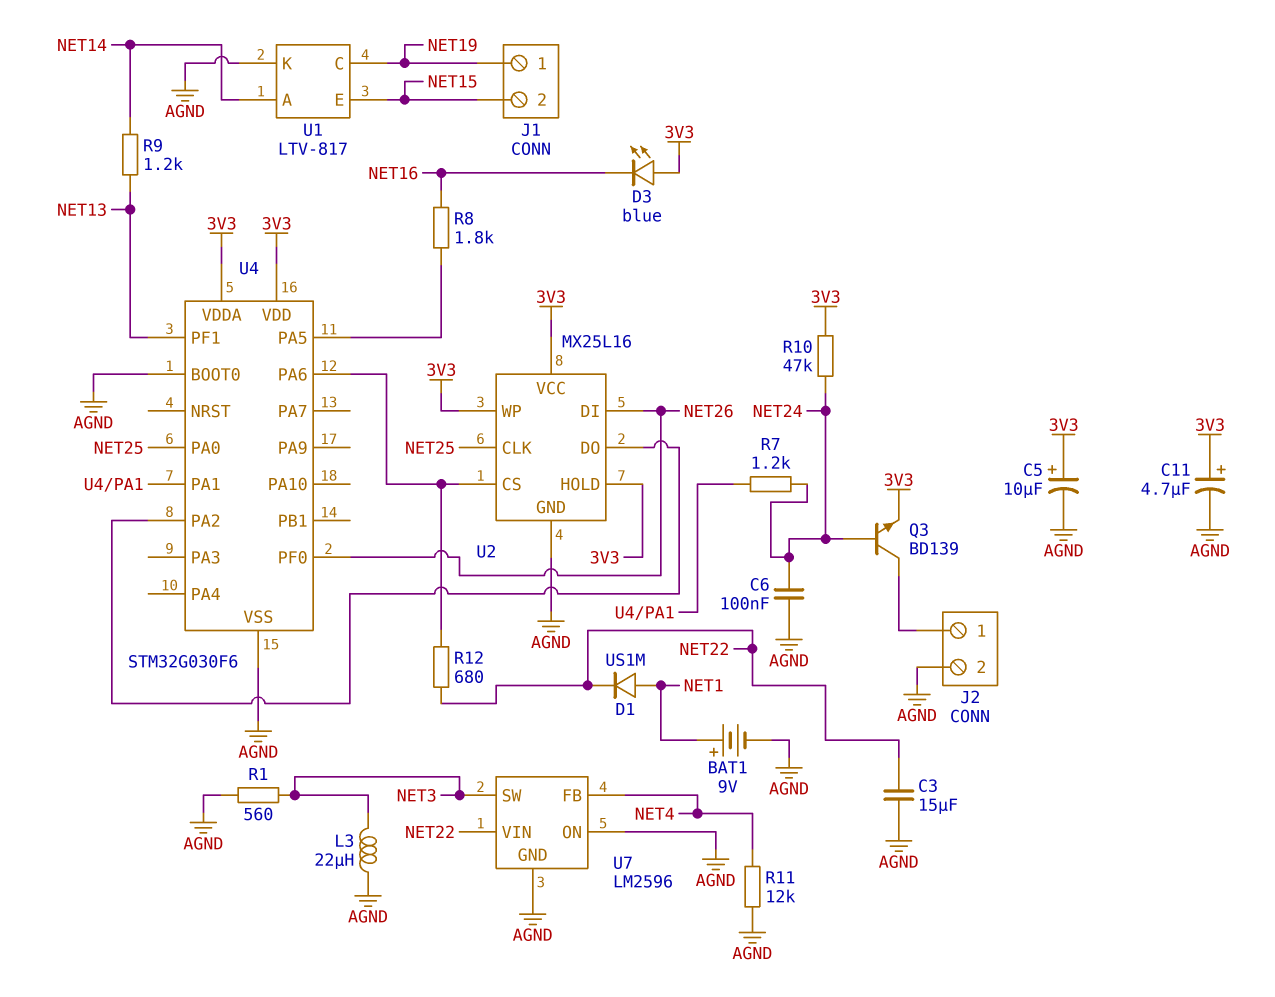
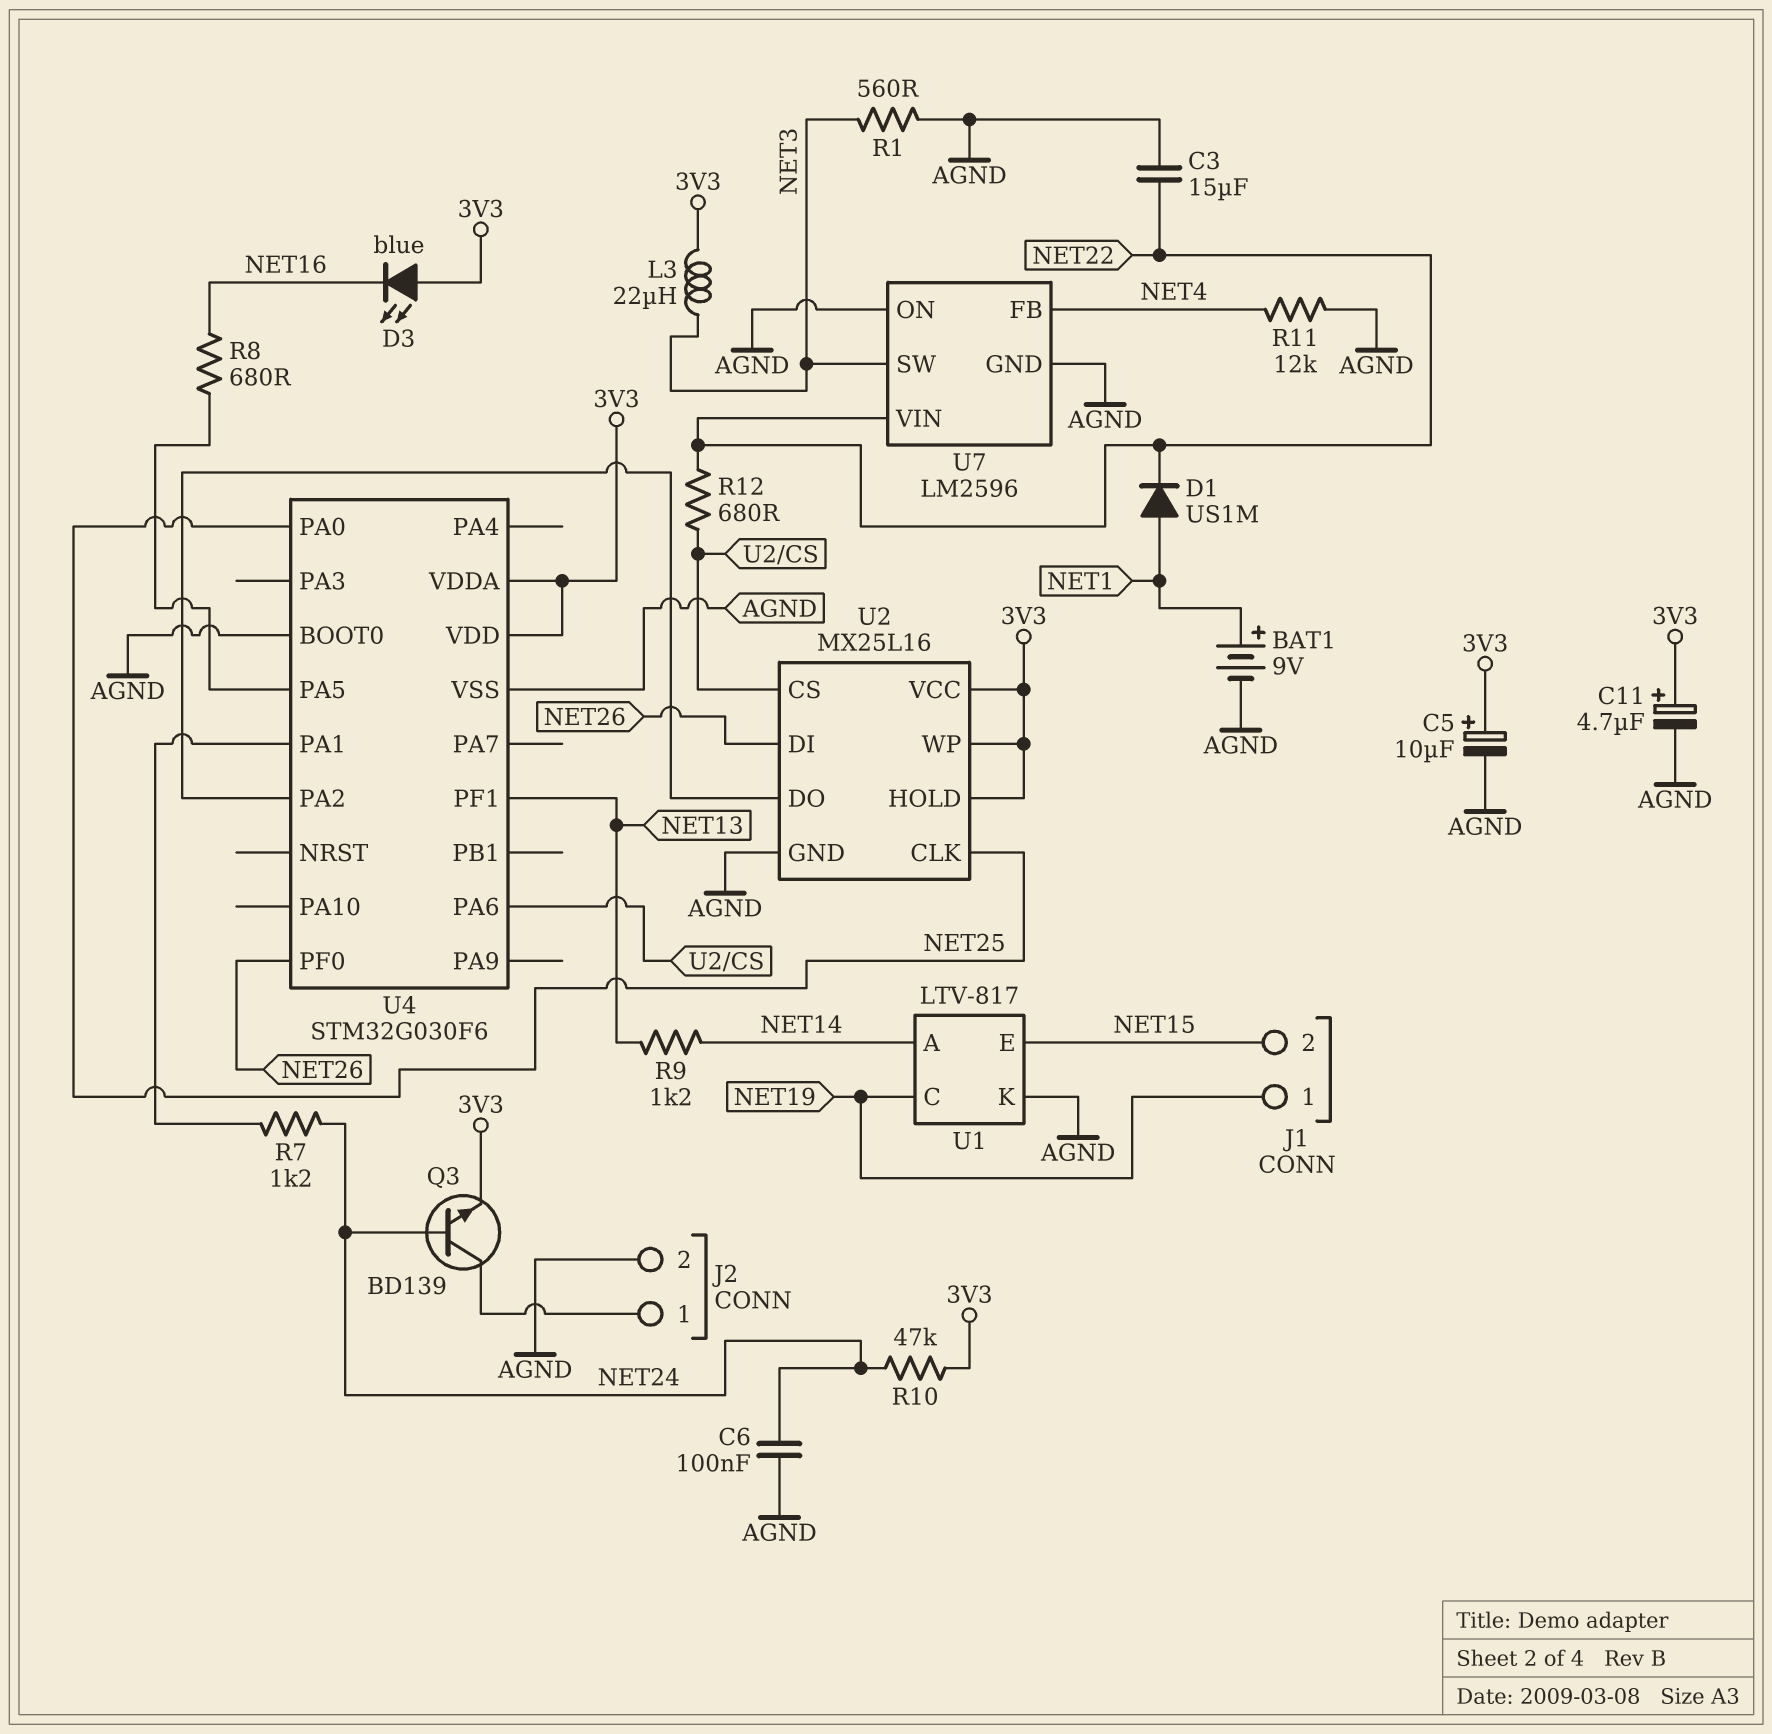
L3: 22uH (AGND, NET3) -> 22uH (3V3, NET3)
R8: 1.8k (NET16, U4/PA5) -> 680 (NET16, U4/PA5)

